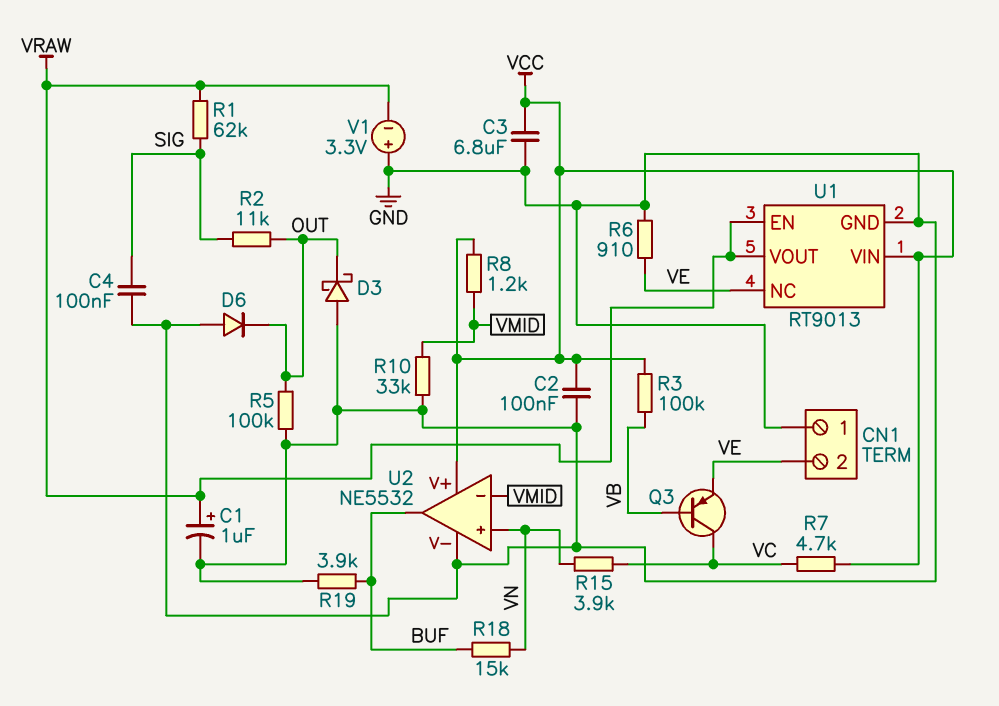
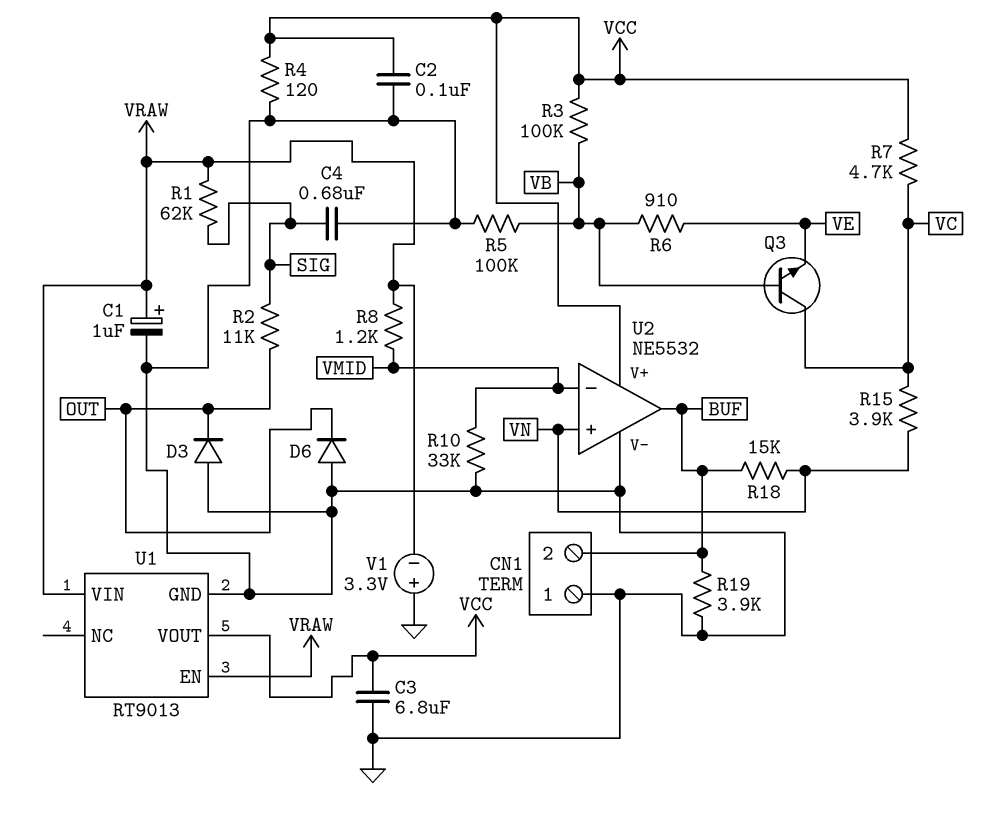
C4: 100nF (GND, SIG) -> 680nF (GND, SIG)
CN1 pin 2: VE -> BUF
D3: schottky (A GND, K OUT) -> diode (A GND, K OUT)
Q3: PNP (B VB, C VC, E VE) -> NPN (B VB, C VC, E VE)
R4: none -> 120 (GND, VCC)
R5: 100k (GND, OUT) -> 100k (GND, VB)
R6: 910 (GND, VE) -> 910 (VB, VE)
R8: 1.2k (VCC, VMID) -> 1.2k (VMID, VRAW)
U1 pin NC: VE -> none
U1 pin VIN: VCC -> VRAW
U1 pin VOUT: VRAW -> VCC

